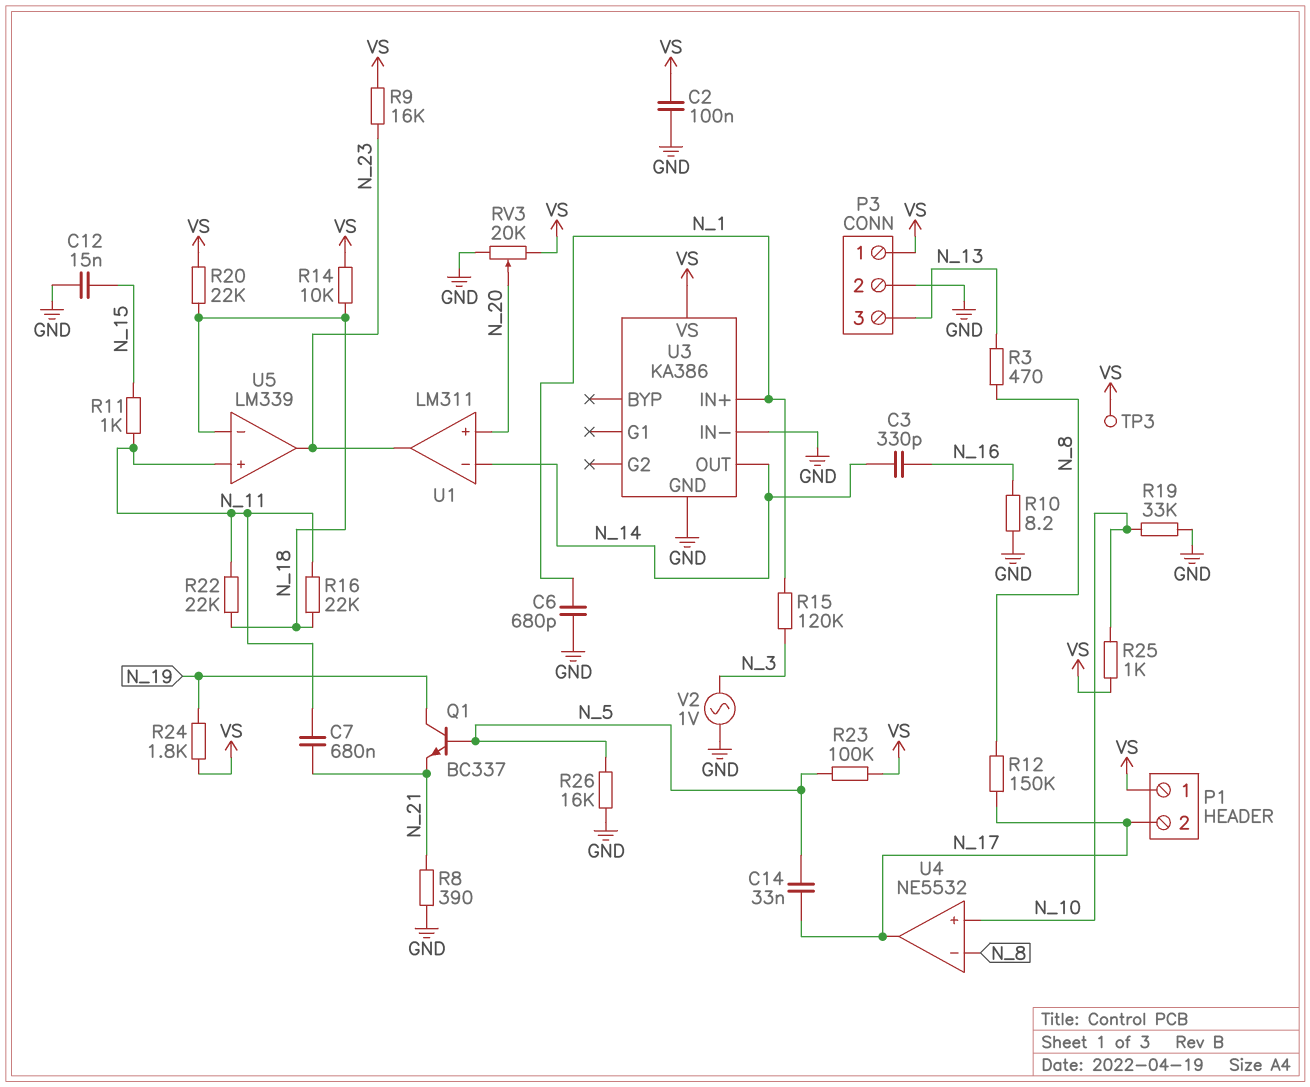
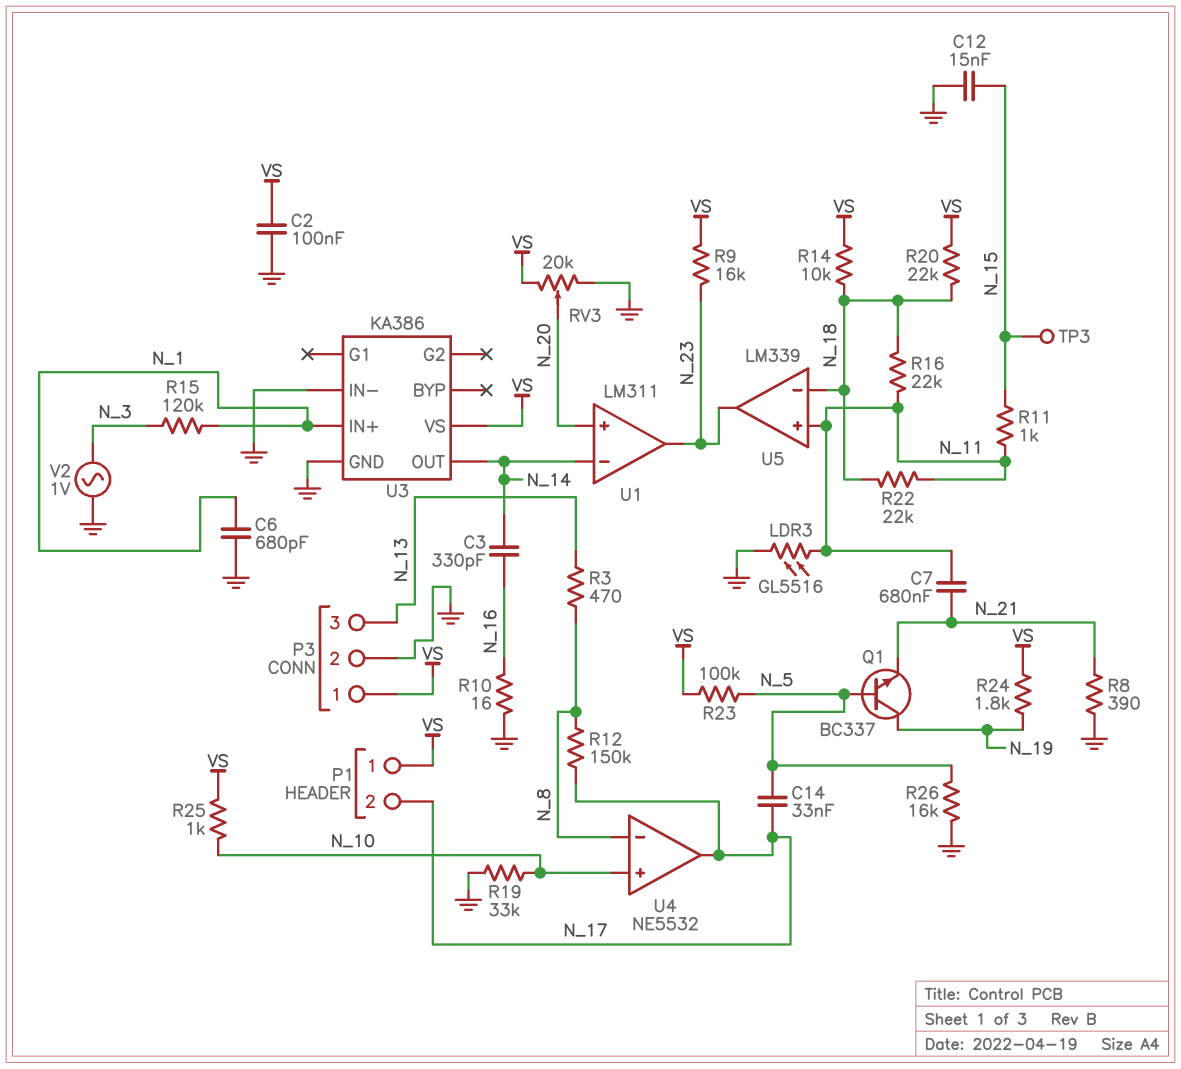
LDR3: none -> GL5516 (GND, N_11)
R10: 8.2 (GND, N_16) -> 16 (GND, N_16)
TP3: test point (VS) -> test point (N_15)

